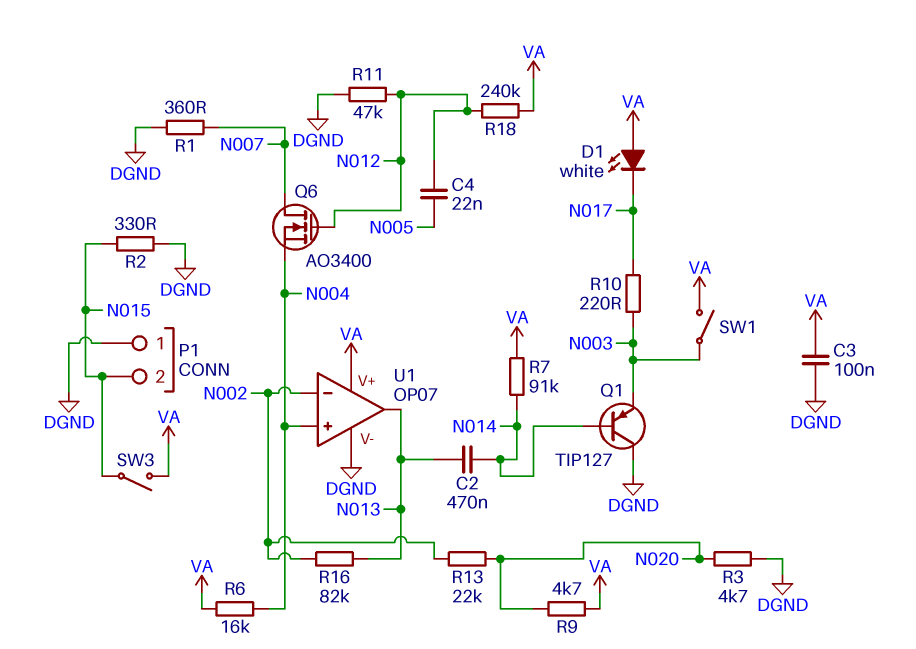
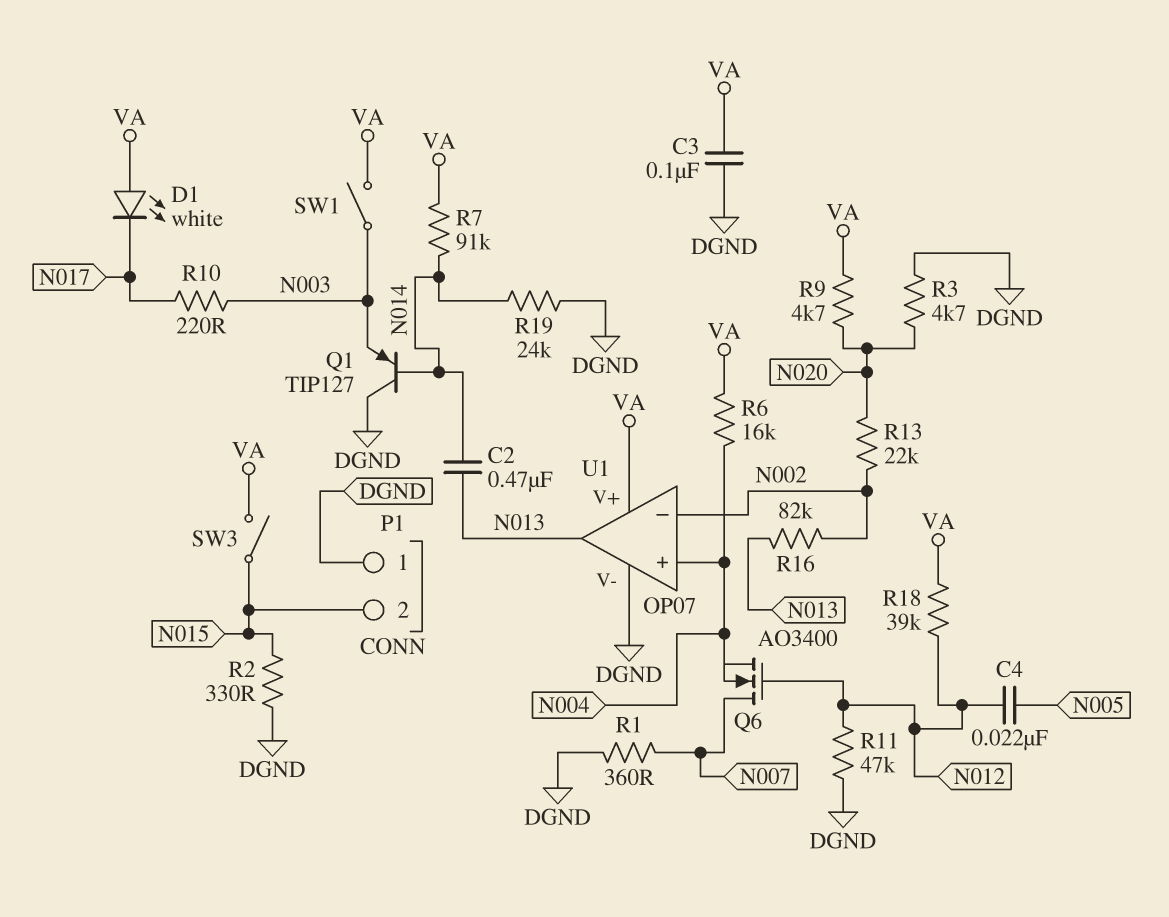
R18: 240k (N012, VA) -> 39k (N012, VA)
R19: none -> 24k (DGND, N014)

